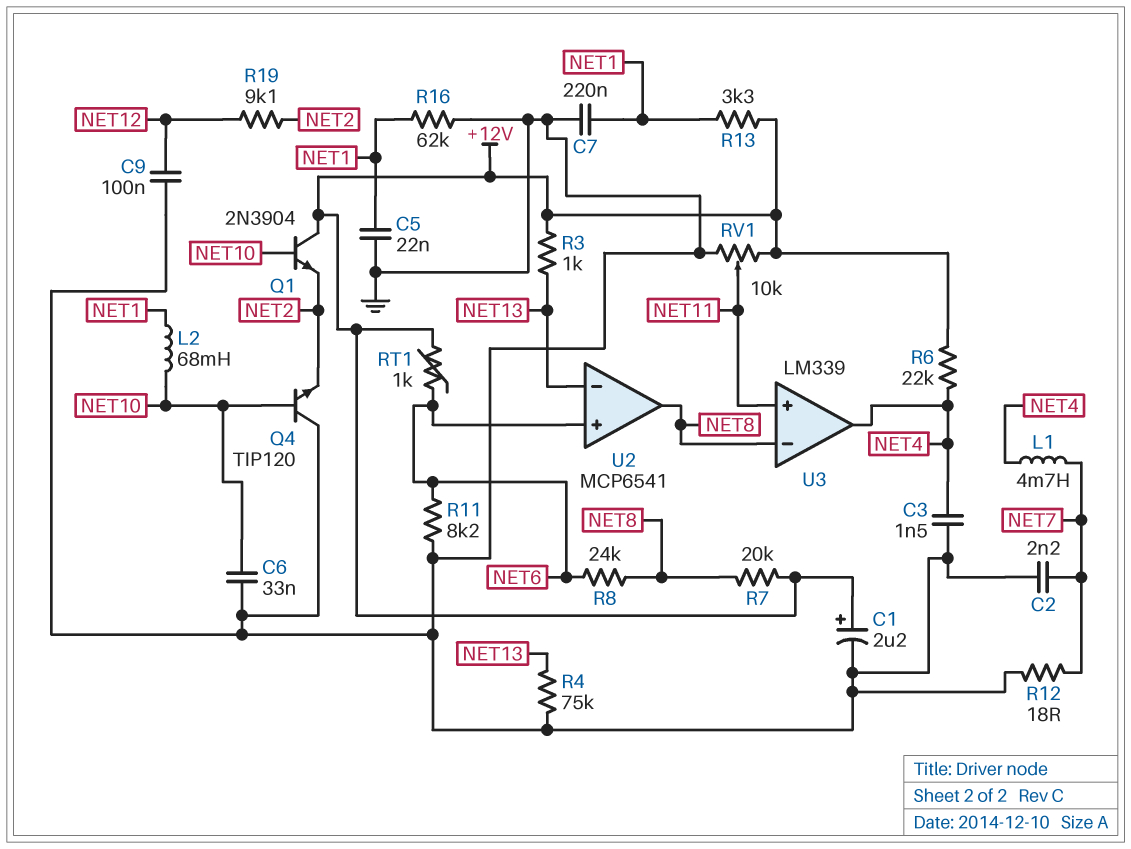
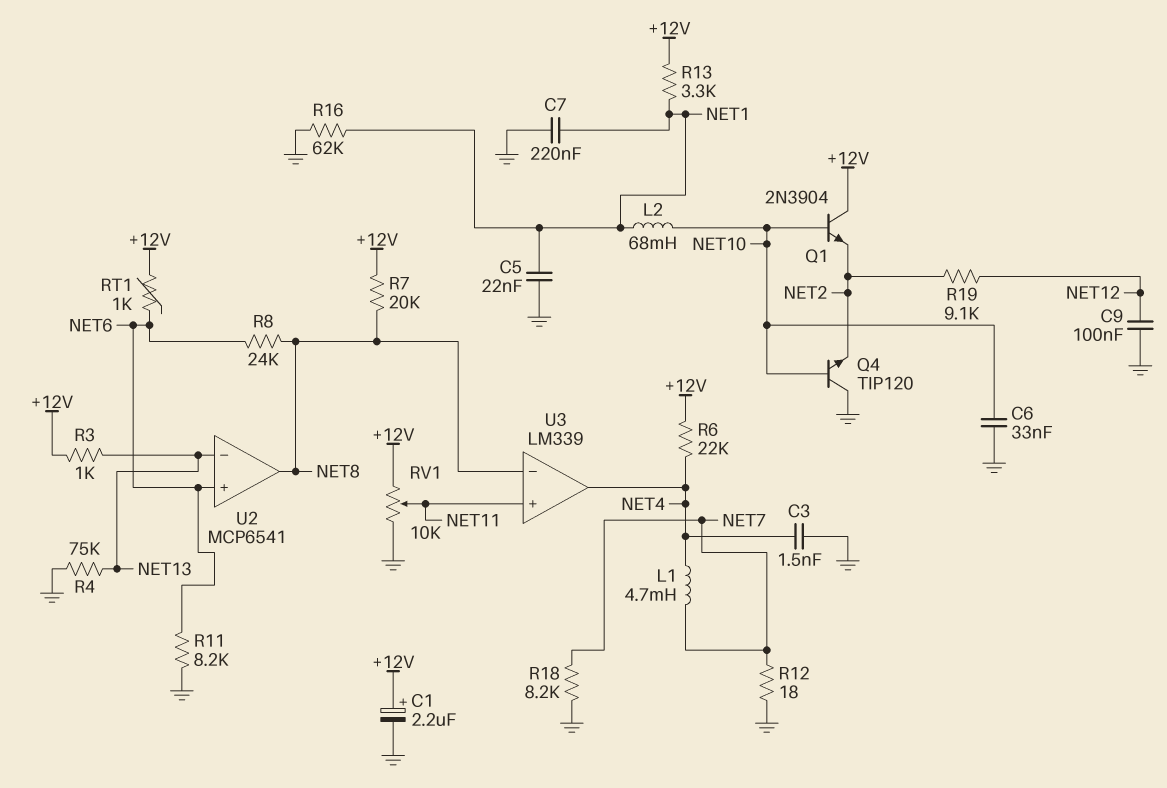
C2: 2.2nF (GND, NET7) -> none
R18: none -> 8.2k (GND, NET7)

